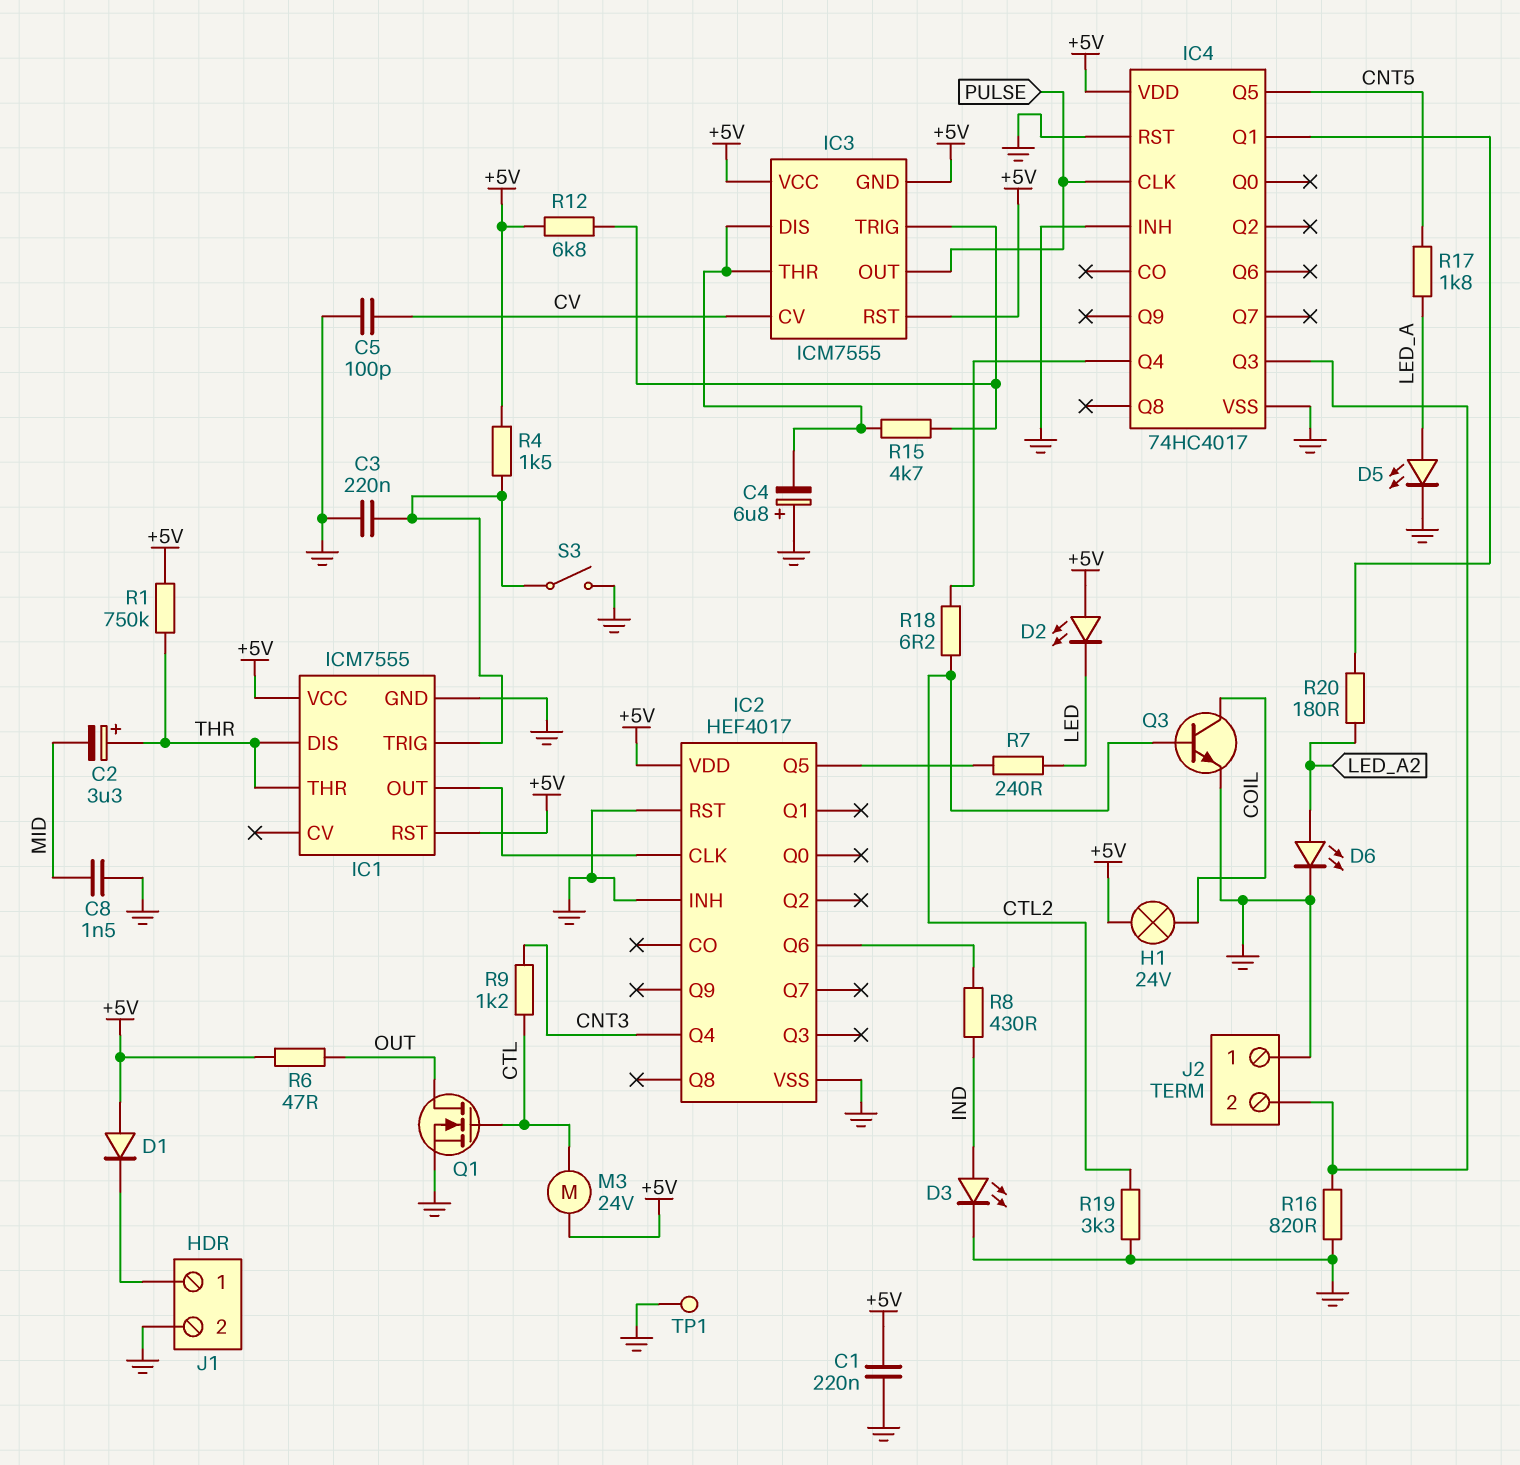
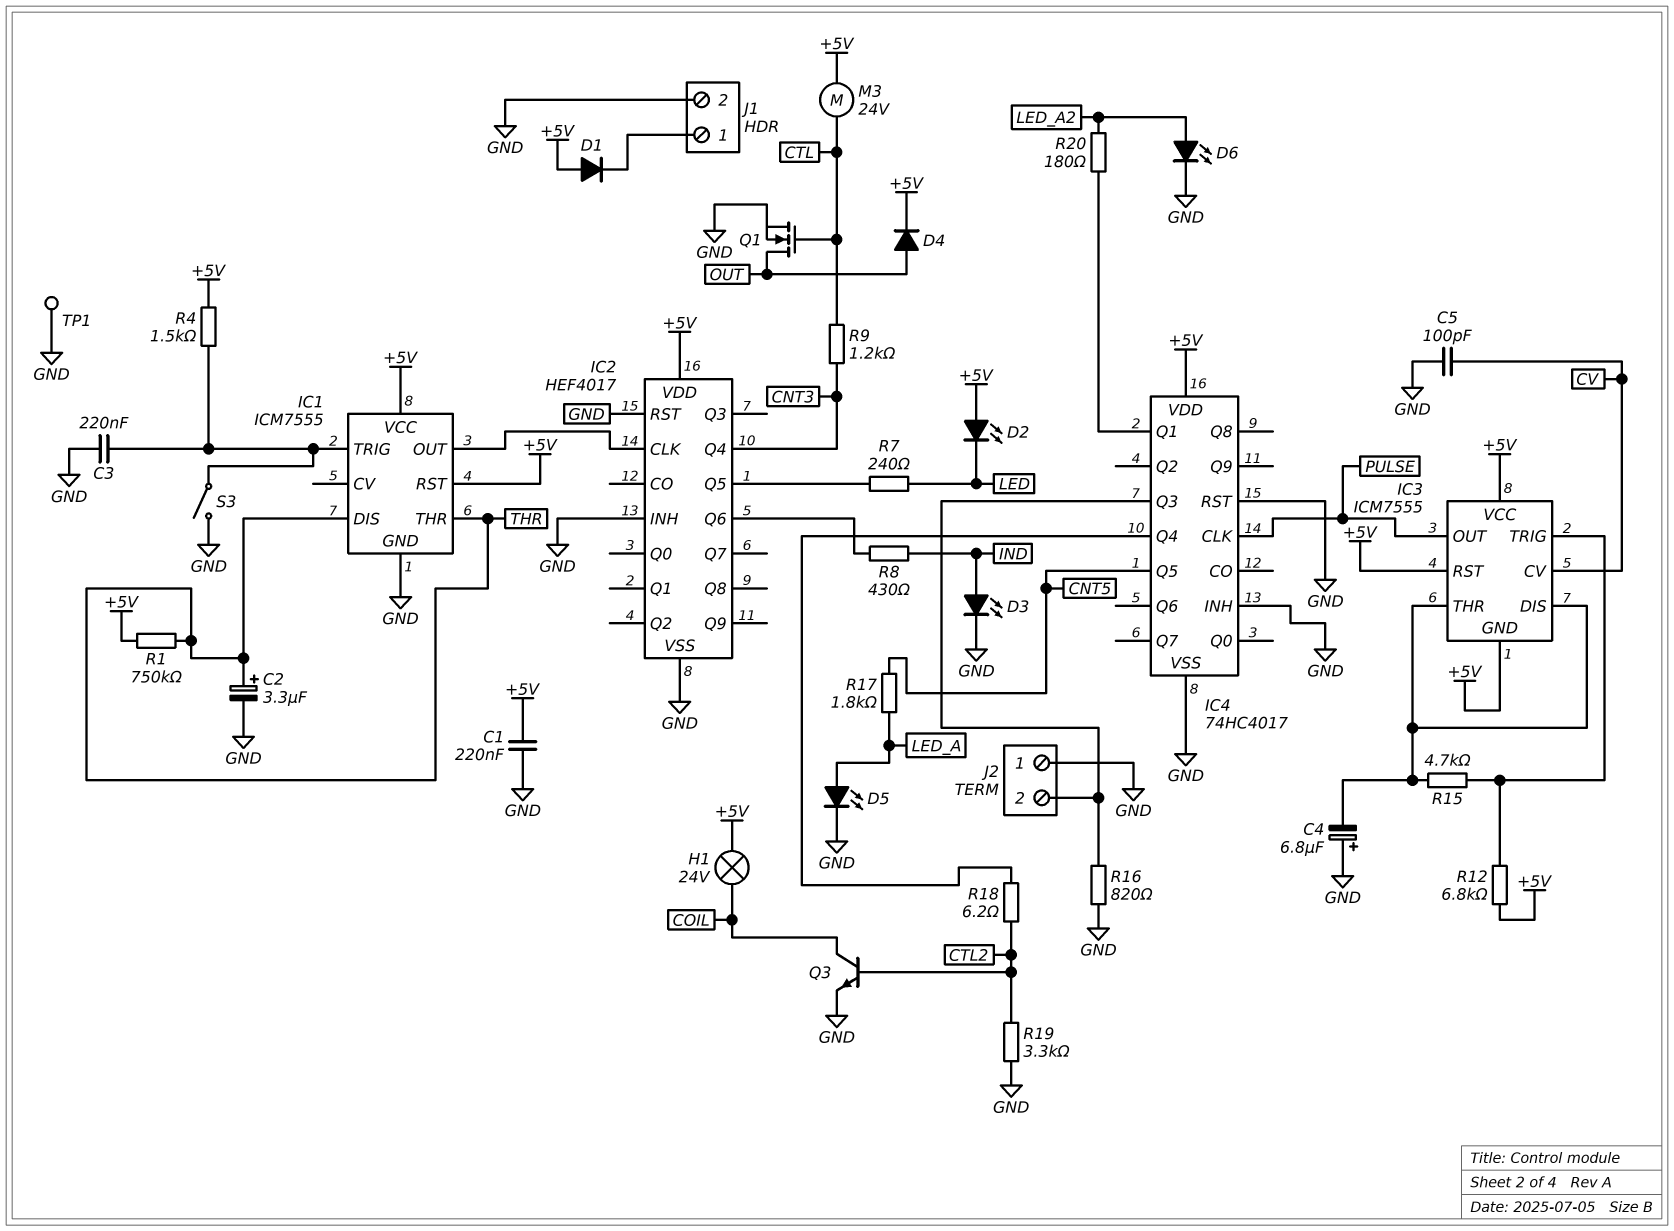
C2: 3.3uF (plus THR, minus MID) -> 3.3uF (plus THR, minus GND)
C8: 1.5nF (GND, MID) -> none
D4: none -> diode (A OUT, K +5V)
R6: 47 (+5V, OUT) -> none

